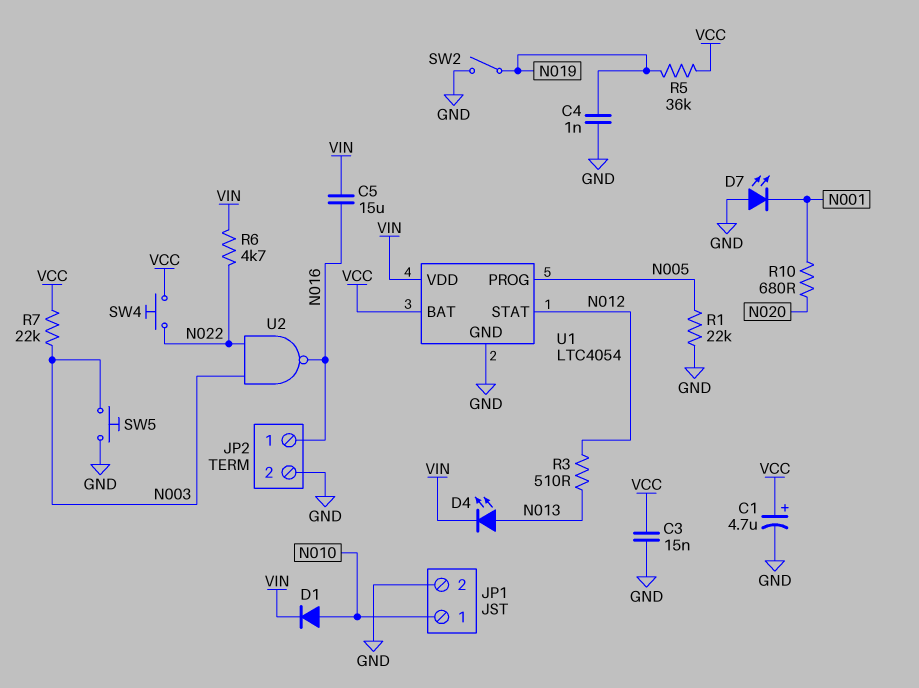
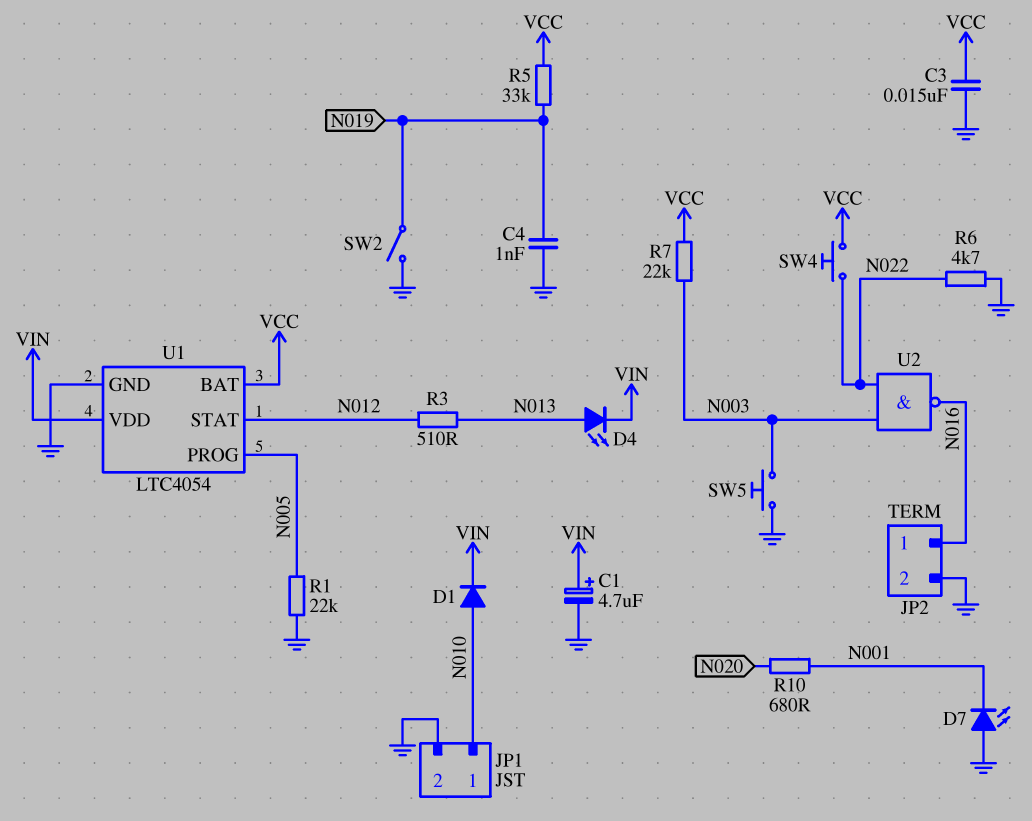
C1: 4.7uF (plus VCC, minus GND) -> 4.7uF (plus VIN, minus GND)
C5: 15uF (N016, VIN) -> none
R5: 36k (N019, VCC) -> 33k (N019, VCC)
R6: 4.7k (N022, VIN) -> 4.7k (GND, N022)

